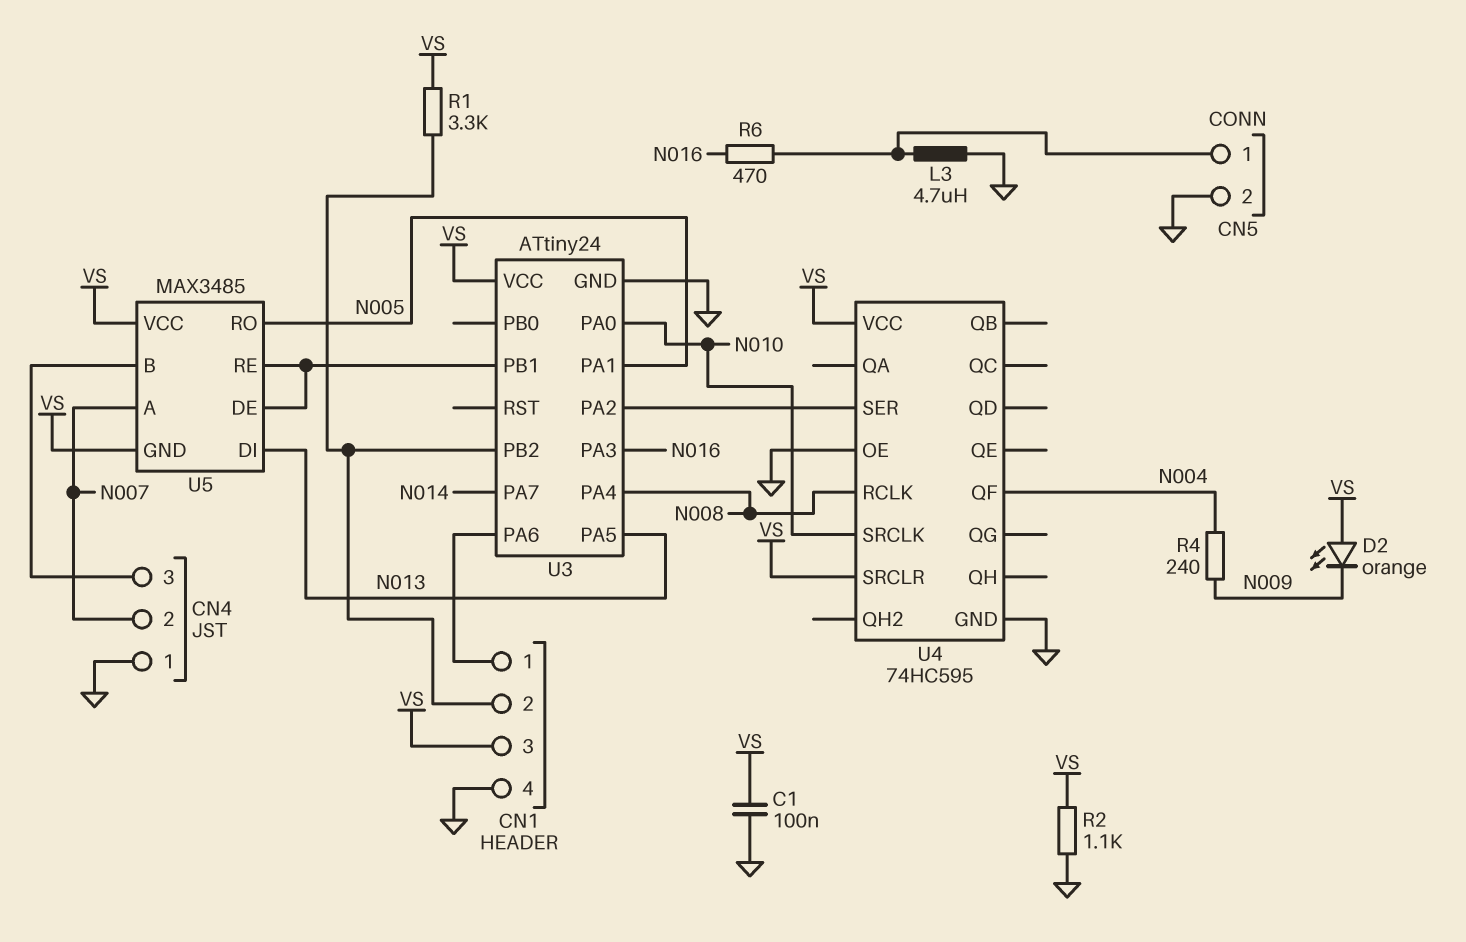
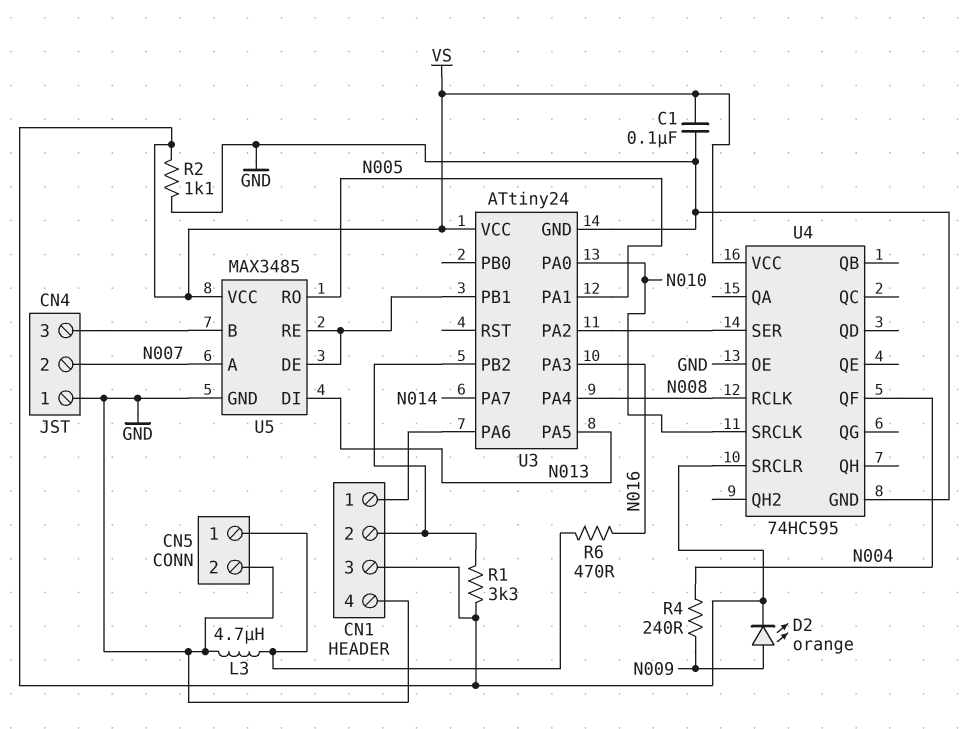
D2: LED orange (A VS, K N009) -> LED orange (A N009, K VS)
U5 pin GND: VS -> GND

